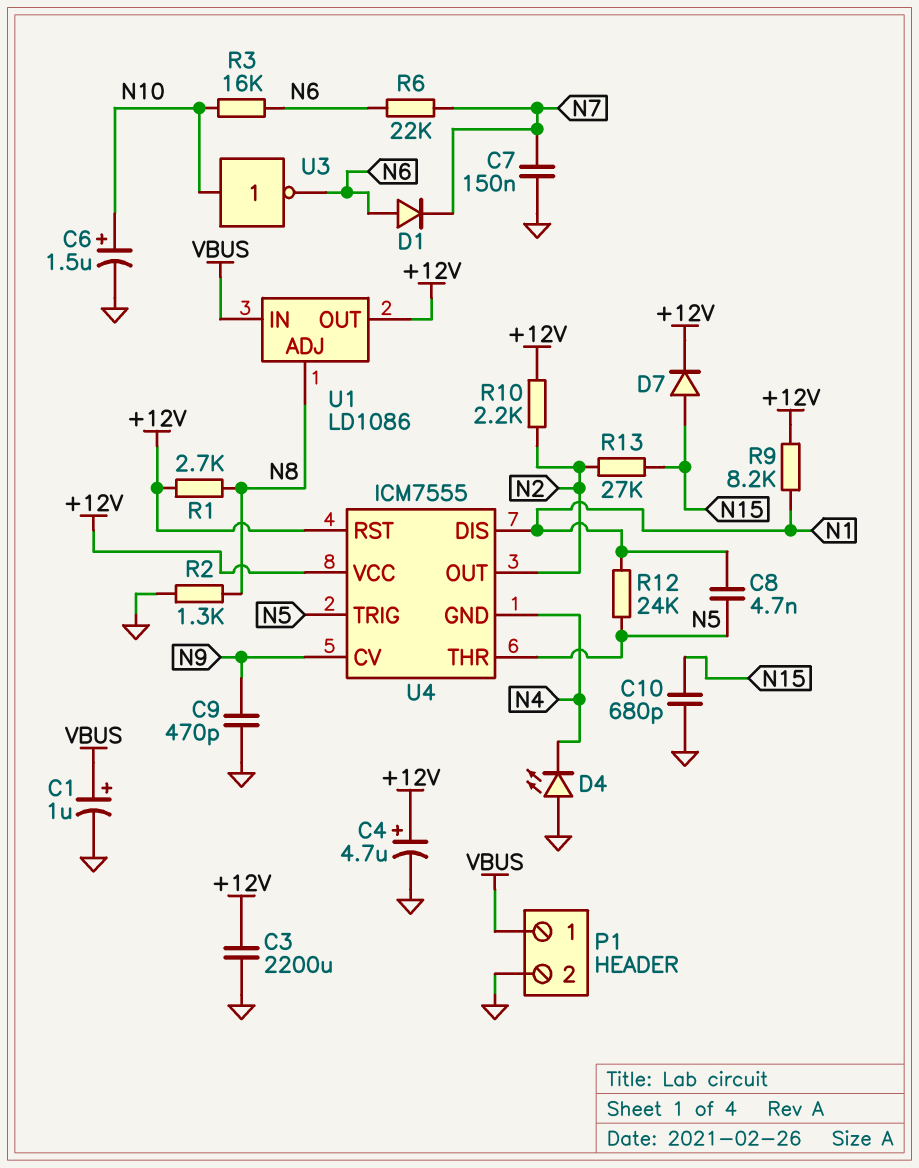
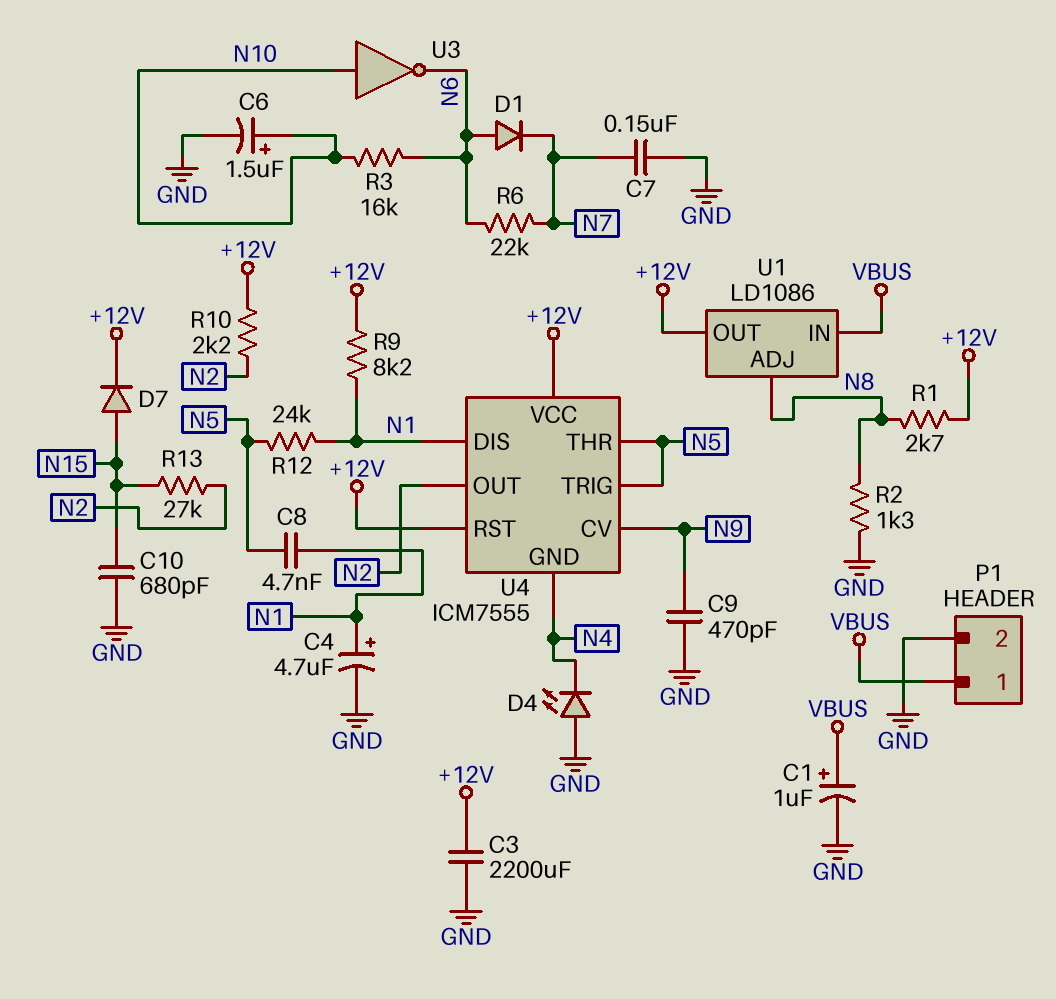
C4: 4.7uF (plus +12V, minus GND) -> 4.7uF (plus N1, minus GND)

